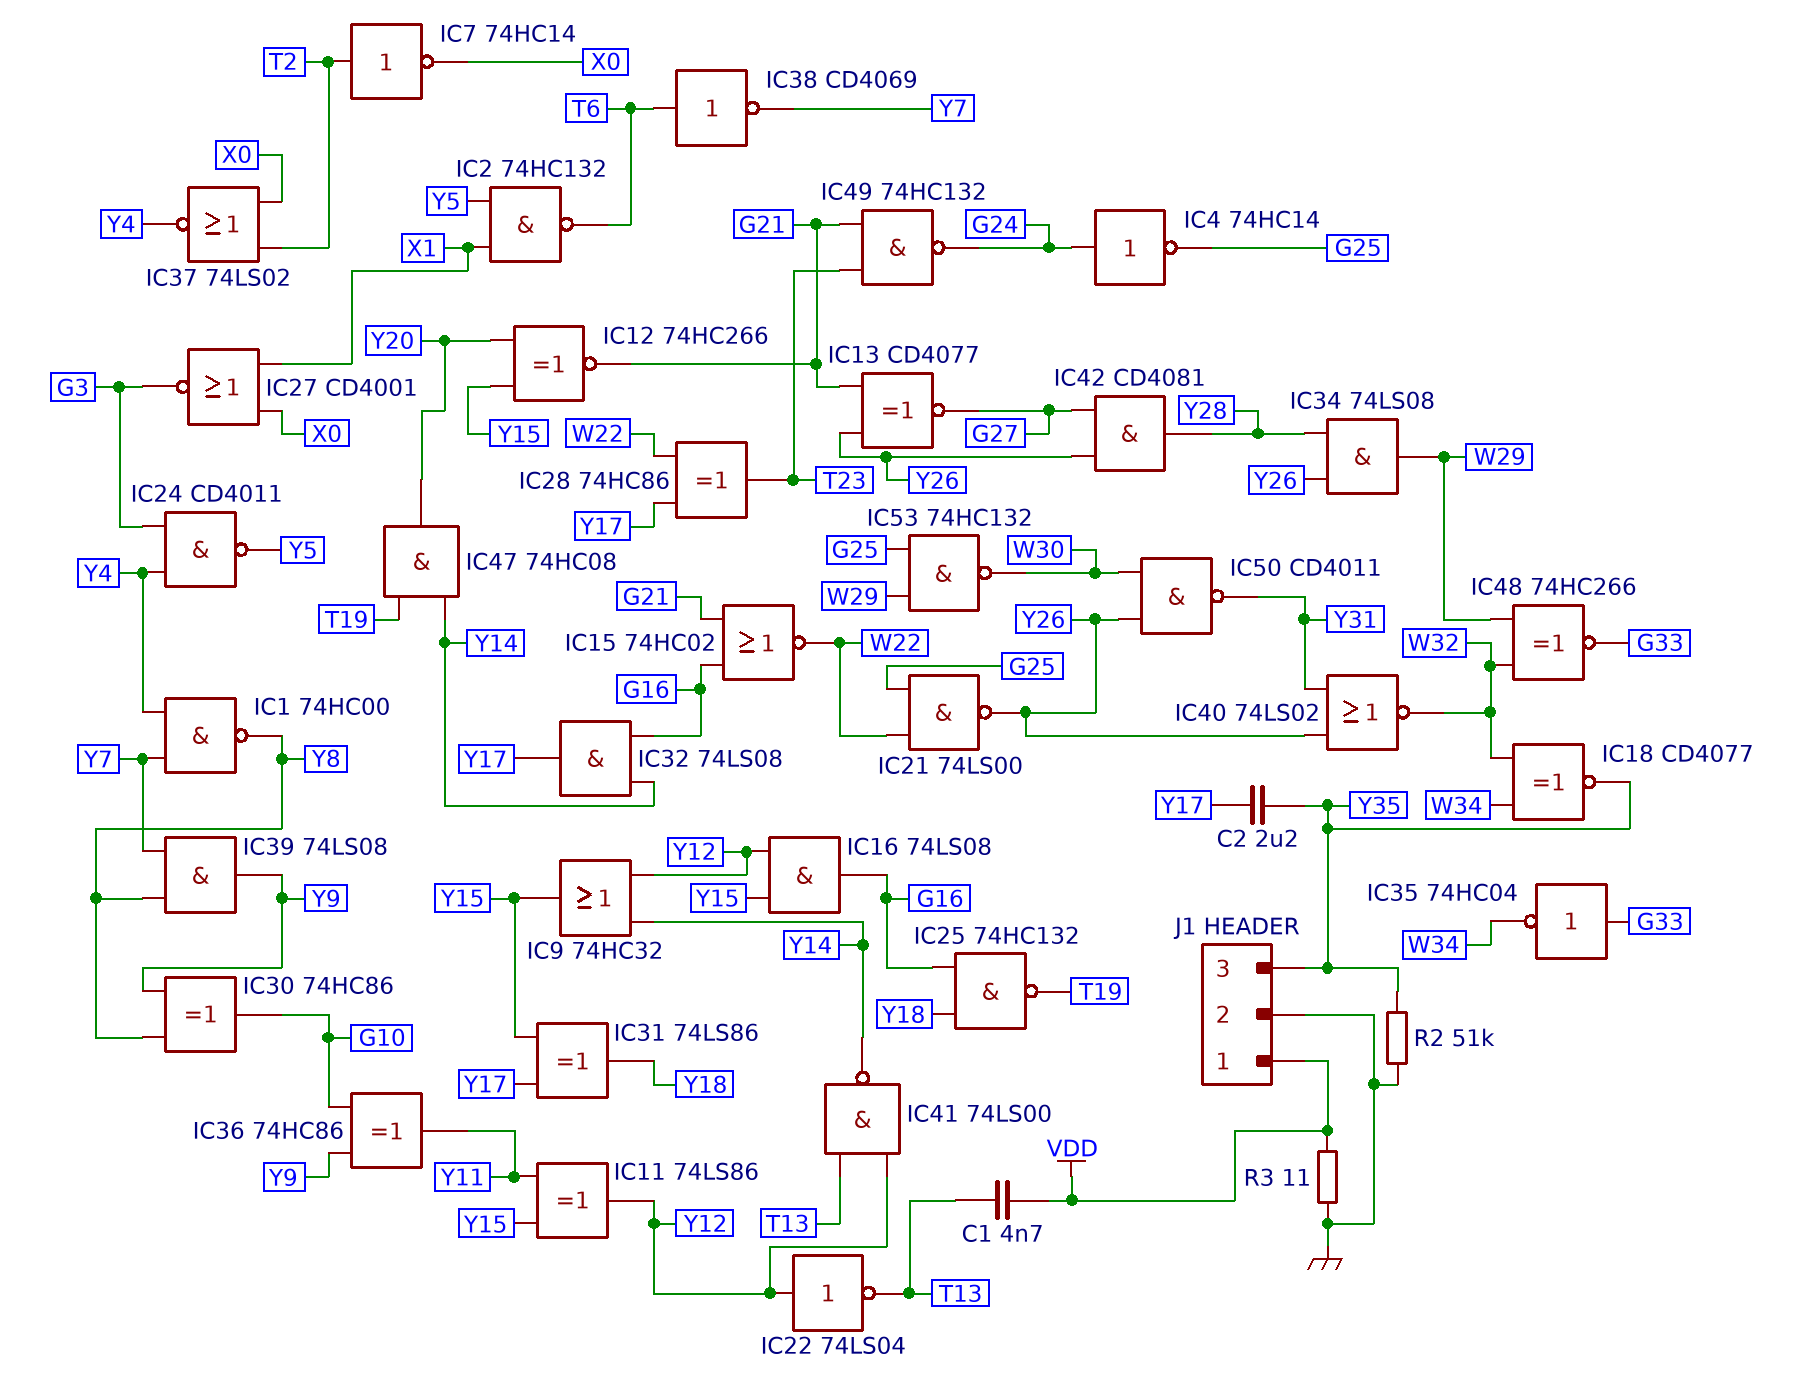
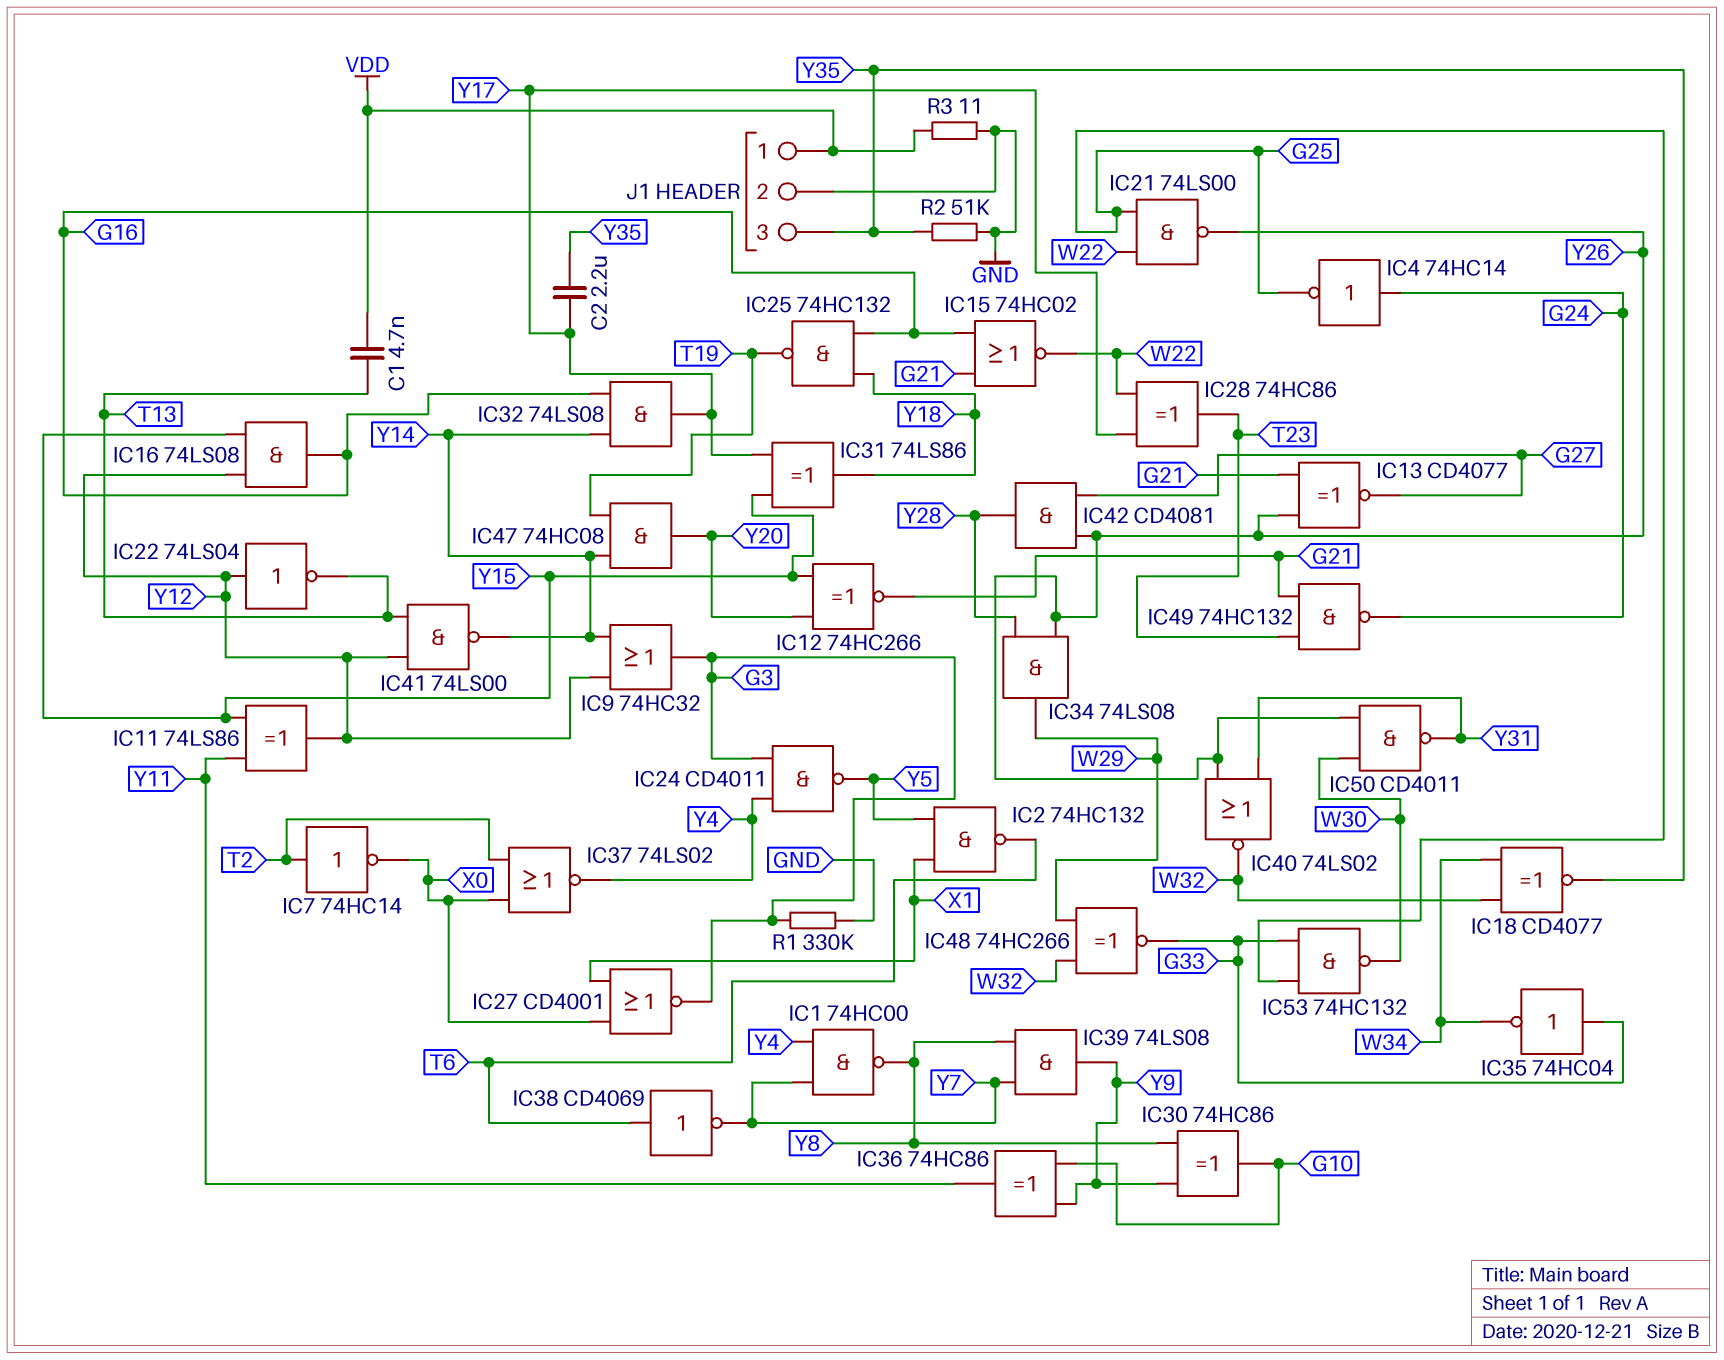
IC9: OR 74HC32 (in Y12, in Y14, out Y15) -> OR 74HC32 (in Y12, in Y14, out G3)
IC53: NAND 74HC132 (in G25, in W29, out W30) -> NAND 74HC132 (in G25, in G33, out W30)
R1: none -> 330k (G3, GND)

